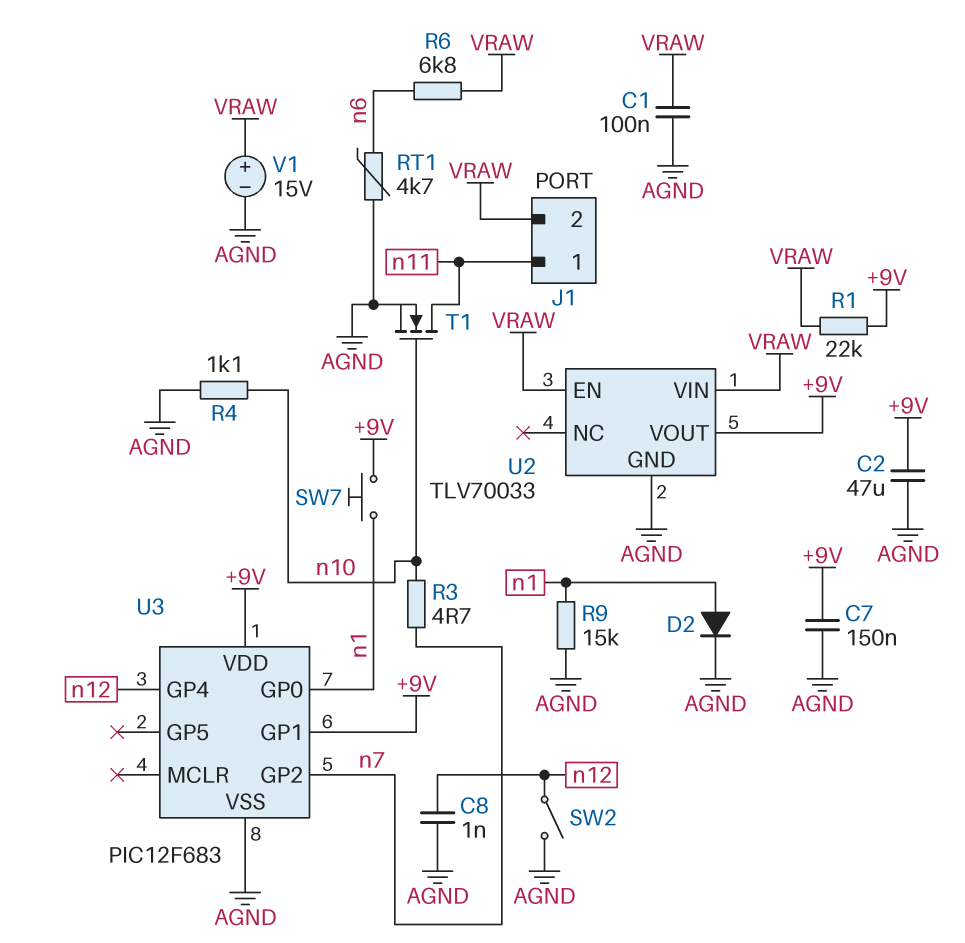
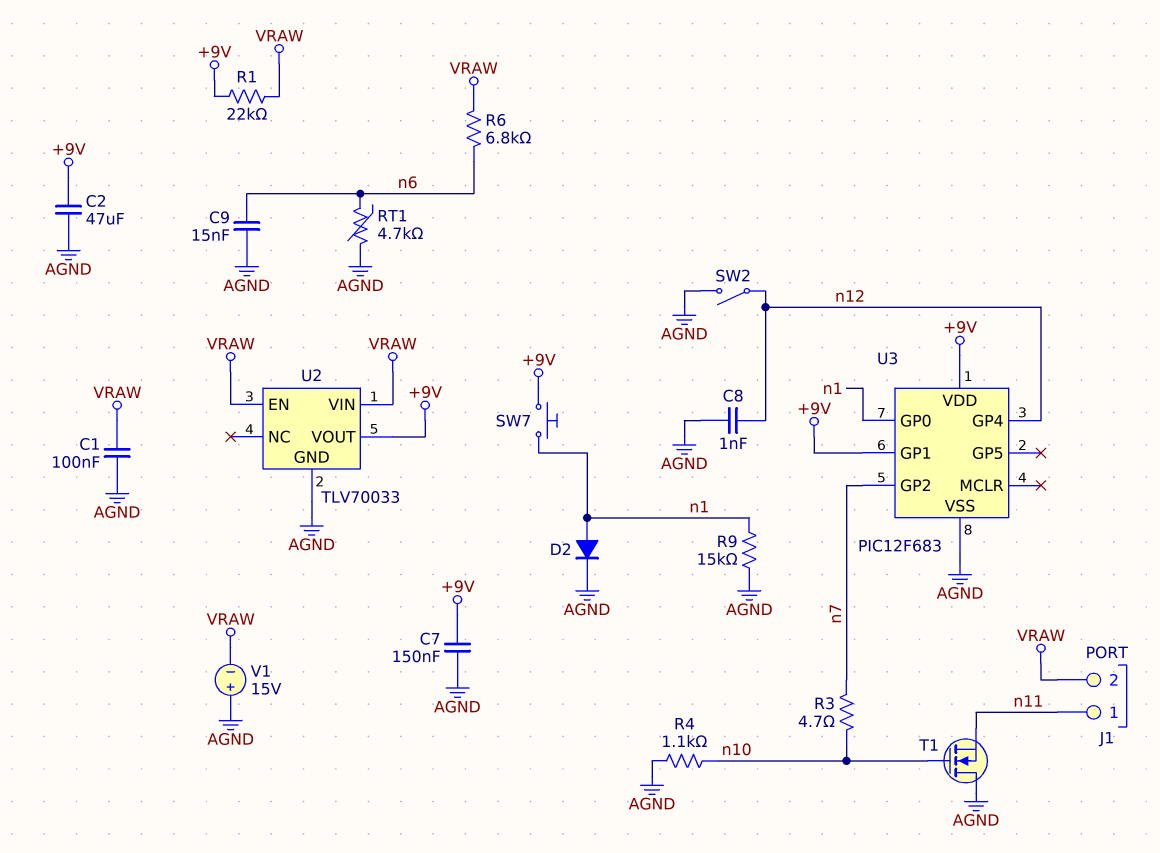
C9: none -> 15nF (AGND, n6)
T1: NMOS (G n10, D n11, S AGND) -> NMOS (G n10, D AGND, S n11)
V1: 15V (plus VRAW, minus AGND) -> 15V (plus AGND, minus VRAW)

